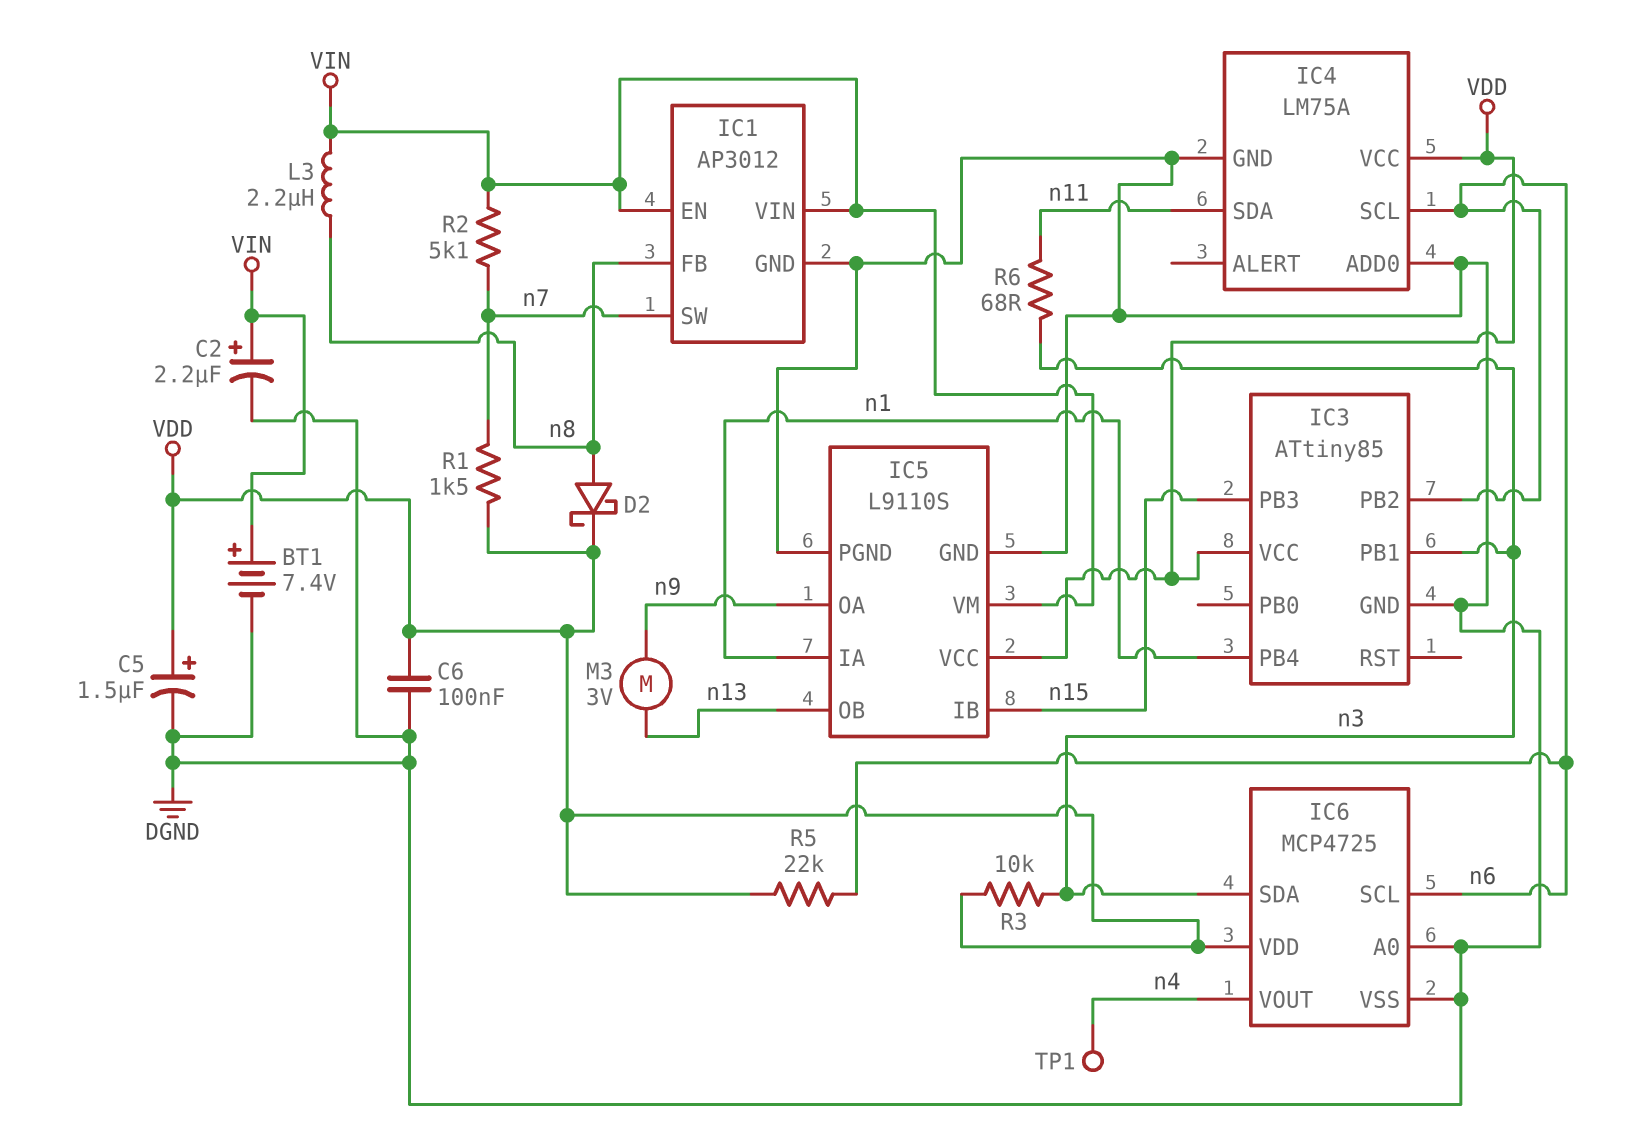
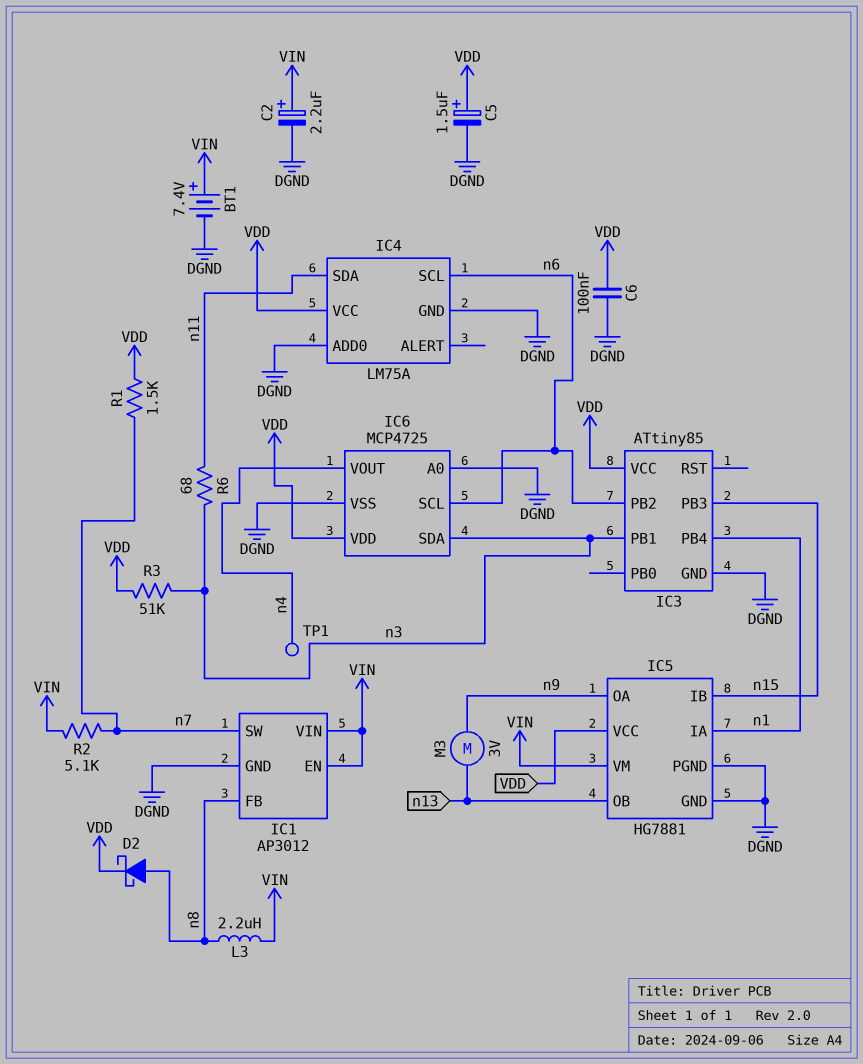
IC5: L9110S -> HG7881
R3: 10k (VDD, n3) -> 51k (VDD, n3)
R5: 22k (VDD, n6) -> none

